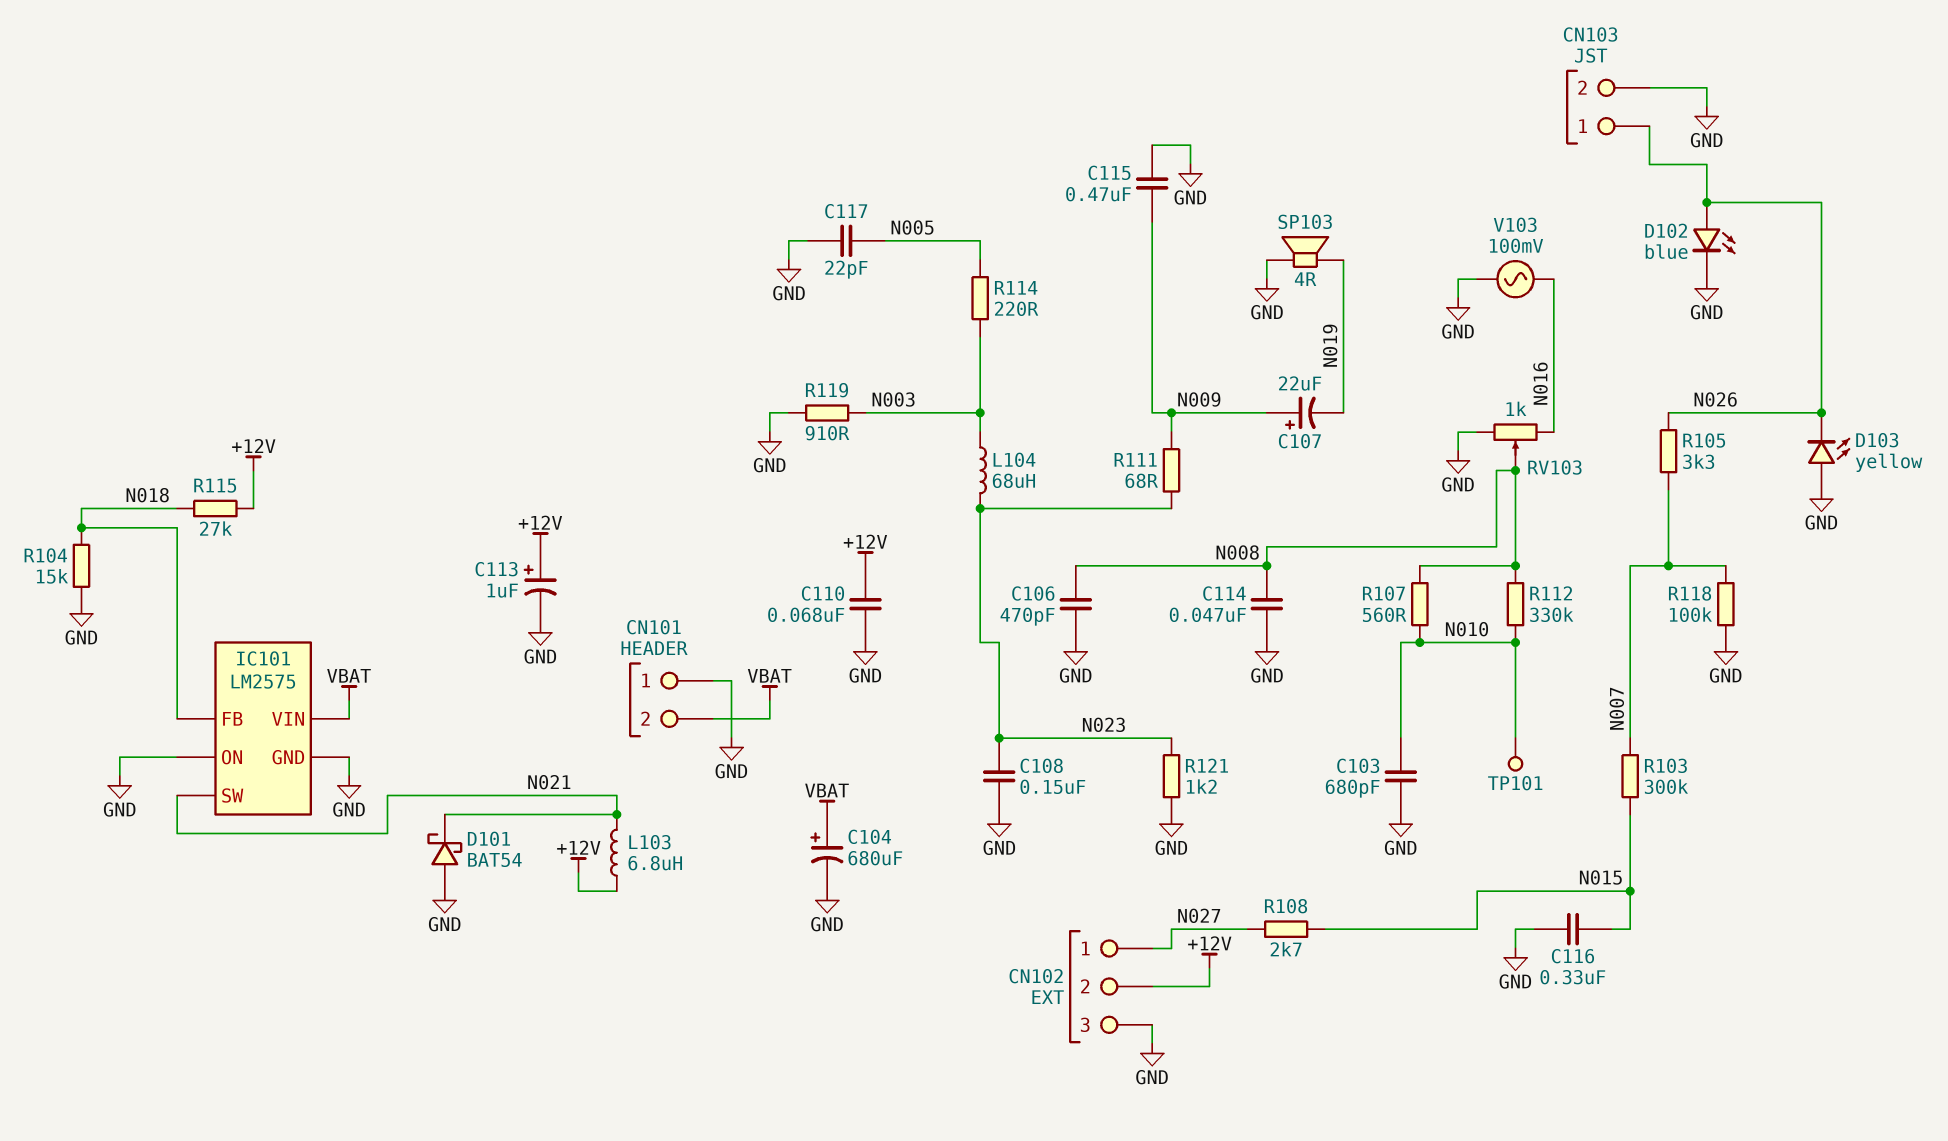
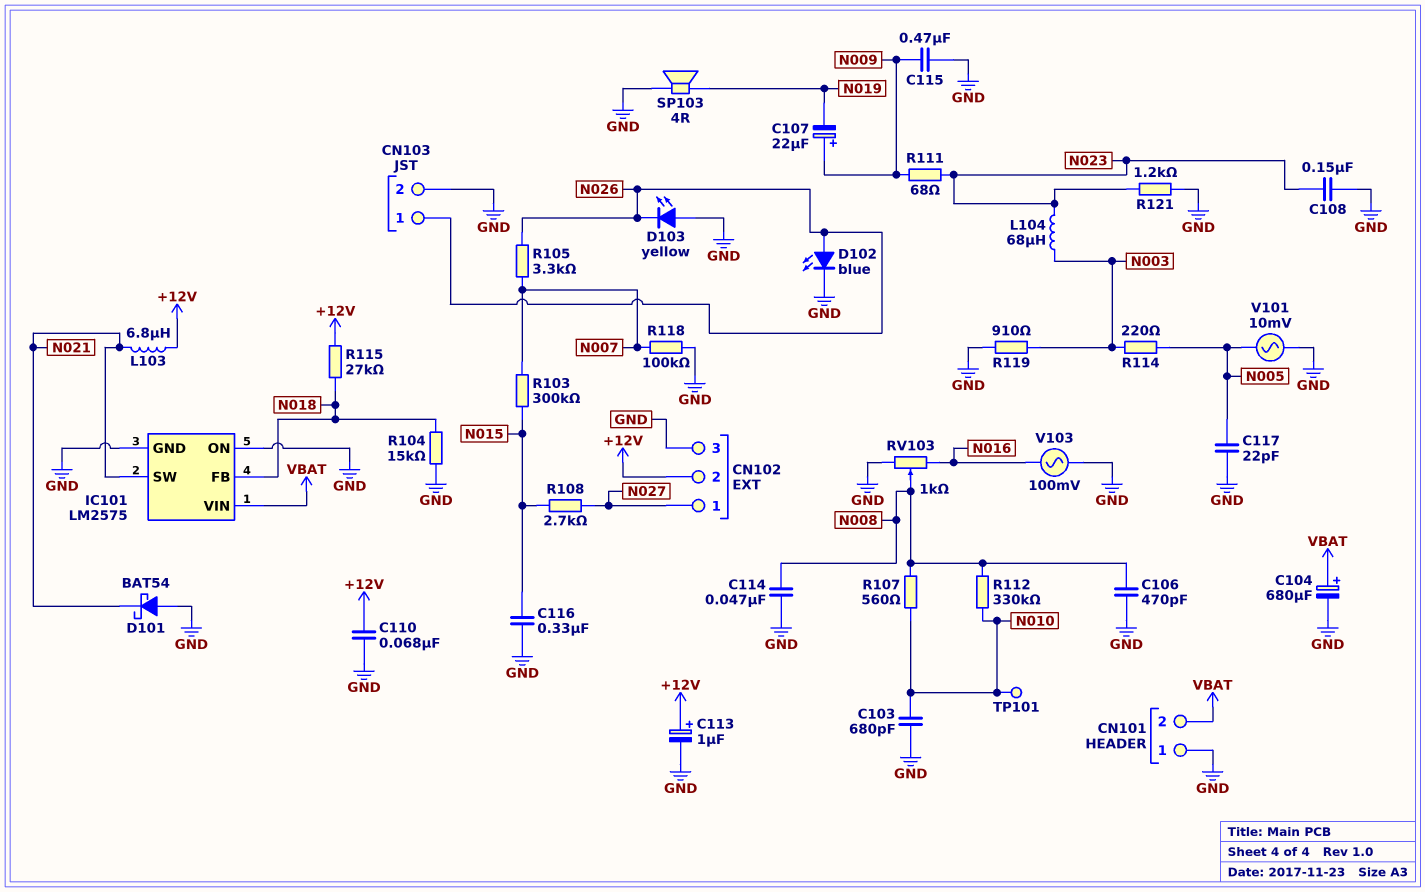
V101: none -> AC 10mV (GND, N005)

